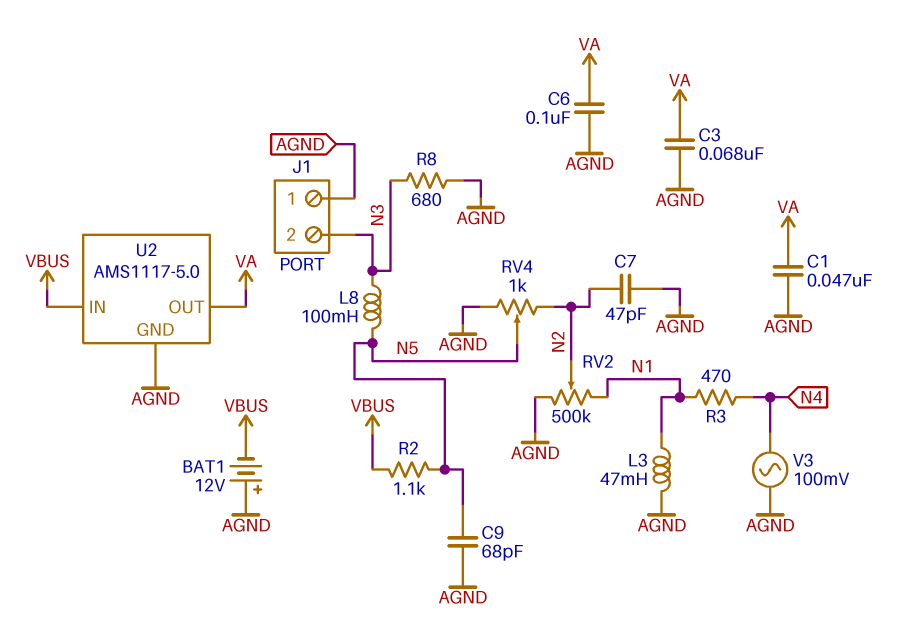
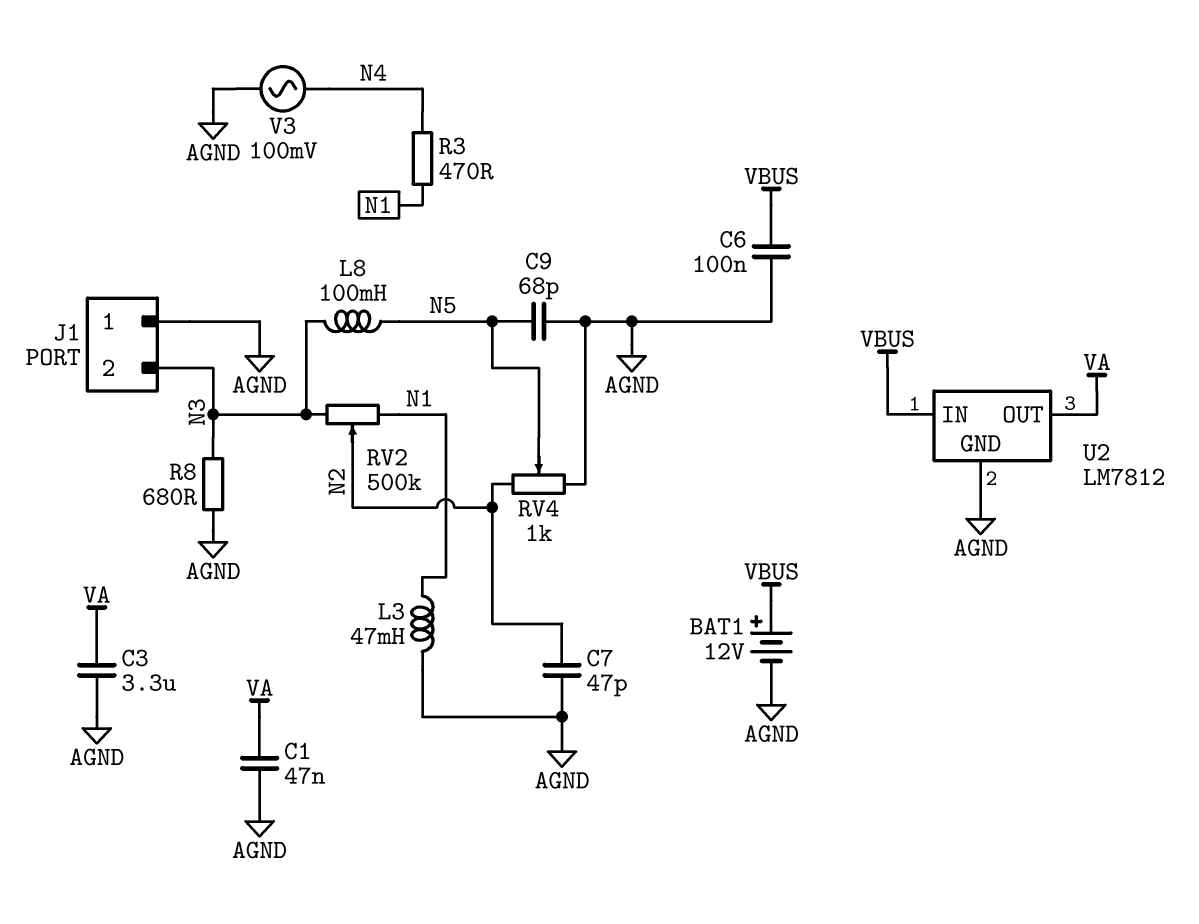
BAT1: 12V (plus AGND, minus VBUS) -> 12V (plus VBUS, minus AGND)
C3: 68nF (AGND, VA) -> 3.3uF (AGND, VA)
C6: 100nF (AGND, VA) -> 100nF (AGND, VBUS)
R2: 1.1k (N5, VBUS) -> none
RV2: 500k (AGND, N1, wiper N2) -> 500k (N1, N3, wiper N2)
U2: AMS1117-5.0 -> LM7812

